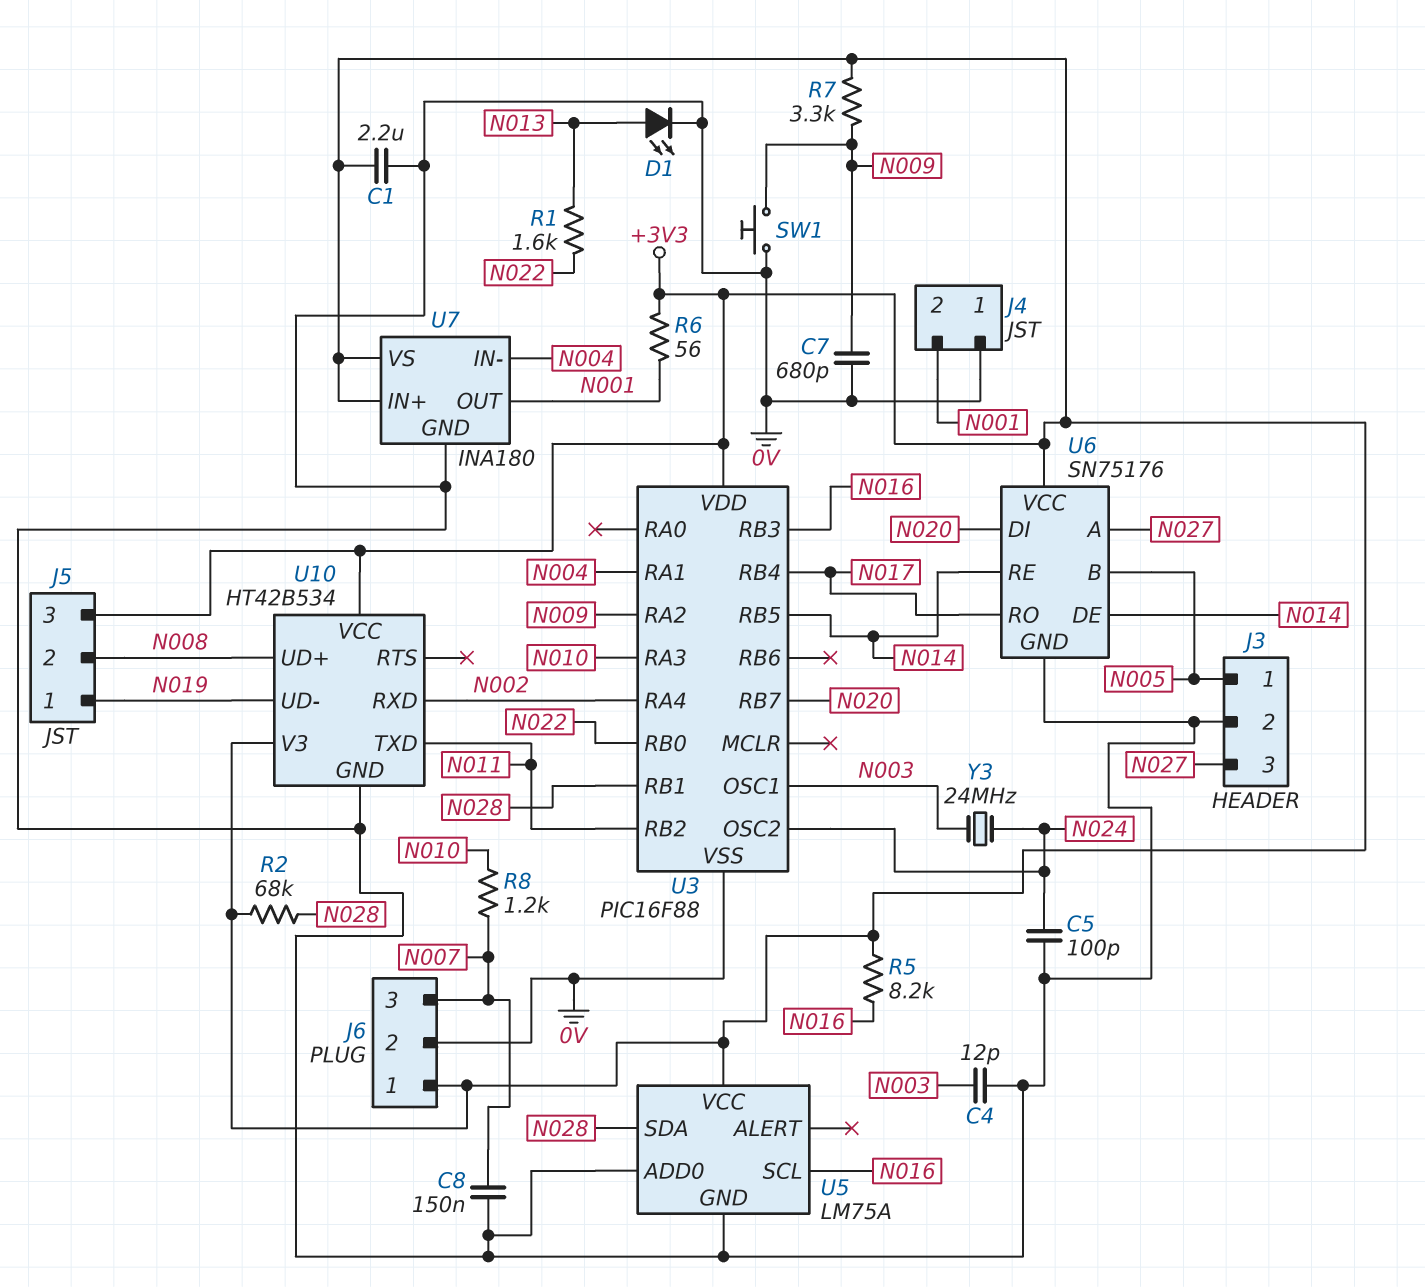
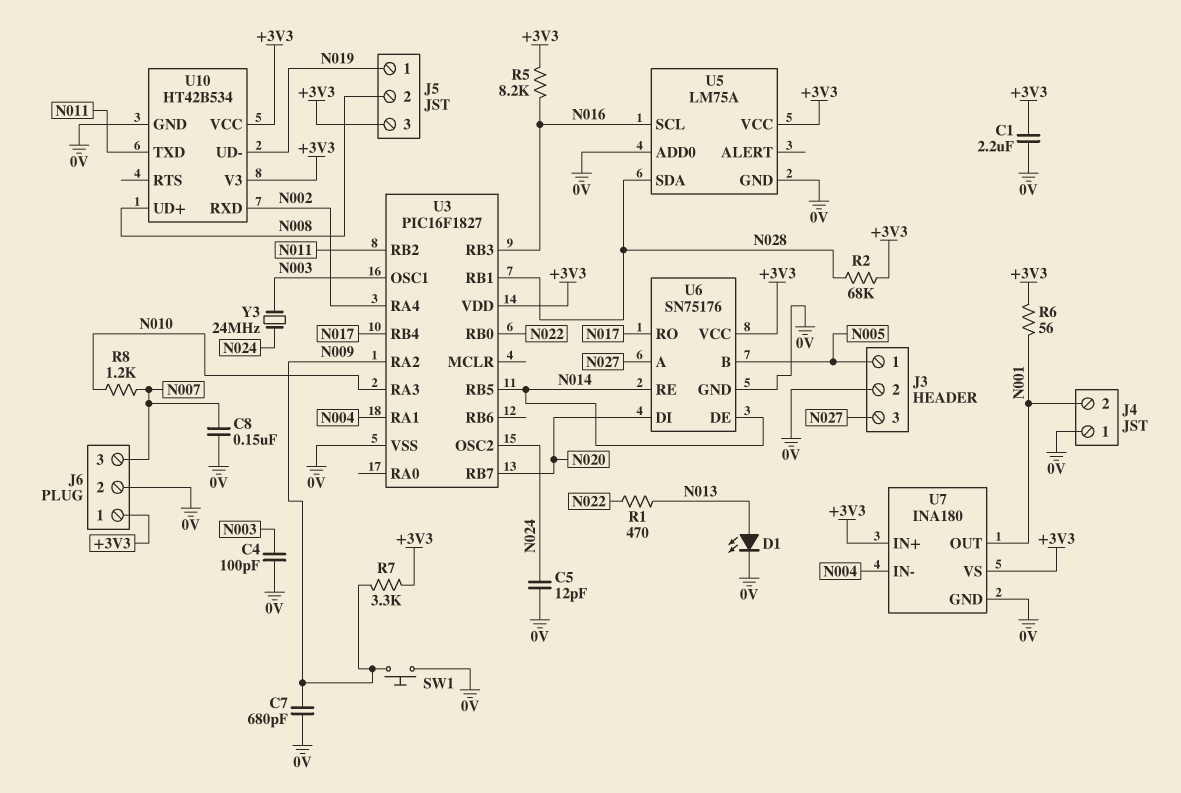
C4: 12pF (0V, N003) -> 100pF (0V, N003)
C5: 100pF (0V, N024) -> 12pF (0V, N024)
R1: 1.6k (N013, N022) -> 470 (N013, N022)
U3: PIC16F88 -> PIC16F1827

